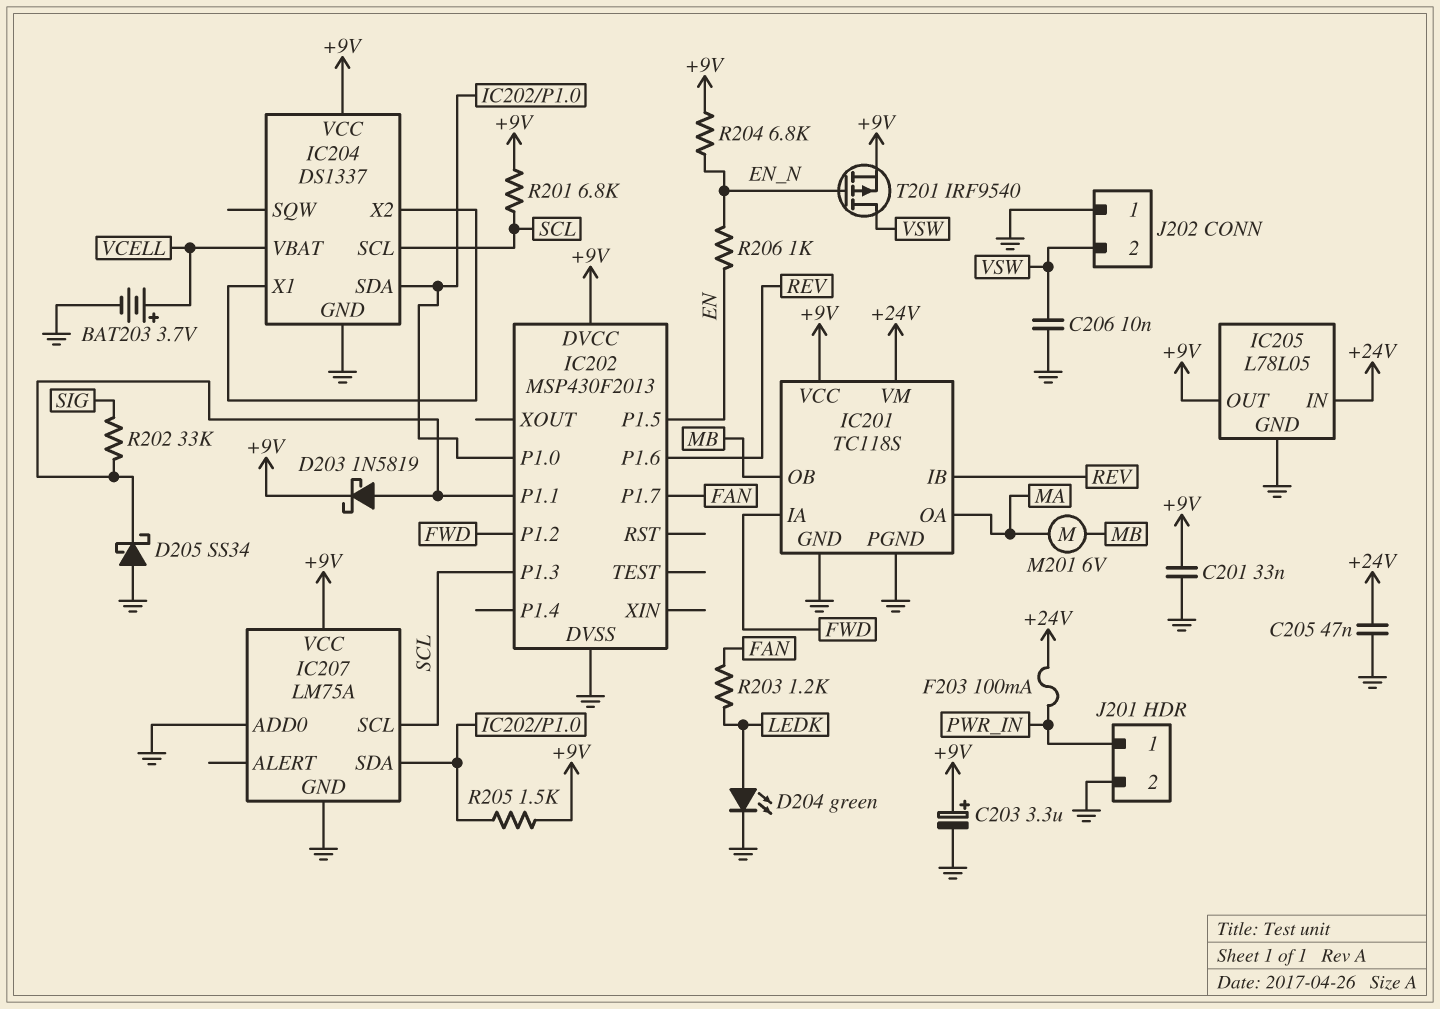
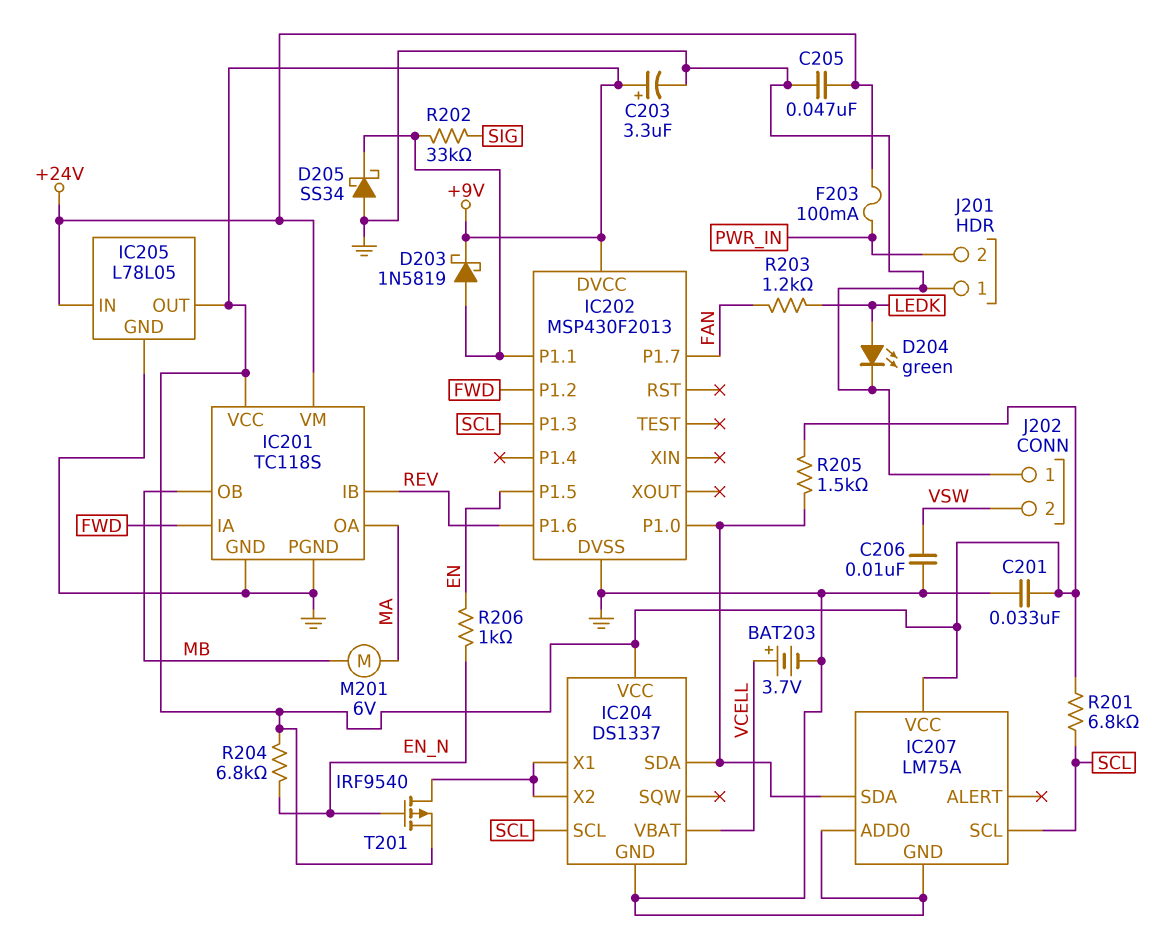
J201 pin 1: PWR_IN -> GND
J201 pin 2: GND -> PWR_IN
T201: PMOS IRF9540 (G EN_N, D VSW, S +9V) -> PMOS IRF9540 (G EN_N, D IC204/X1, S +9V)

